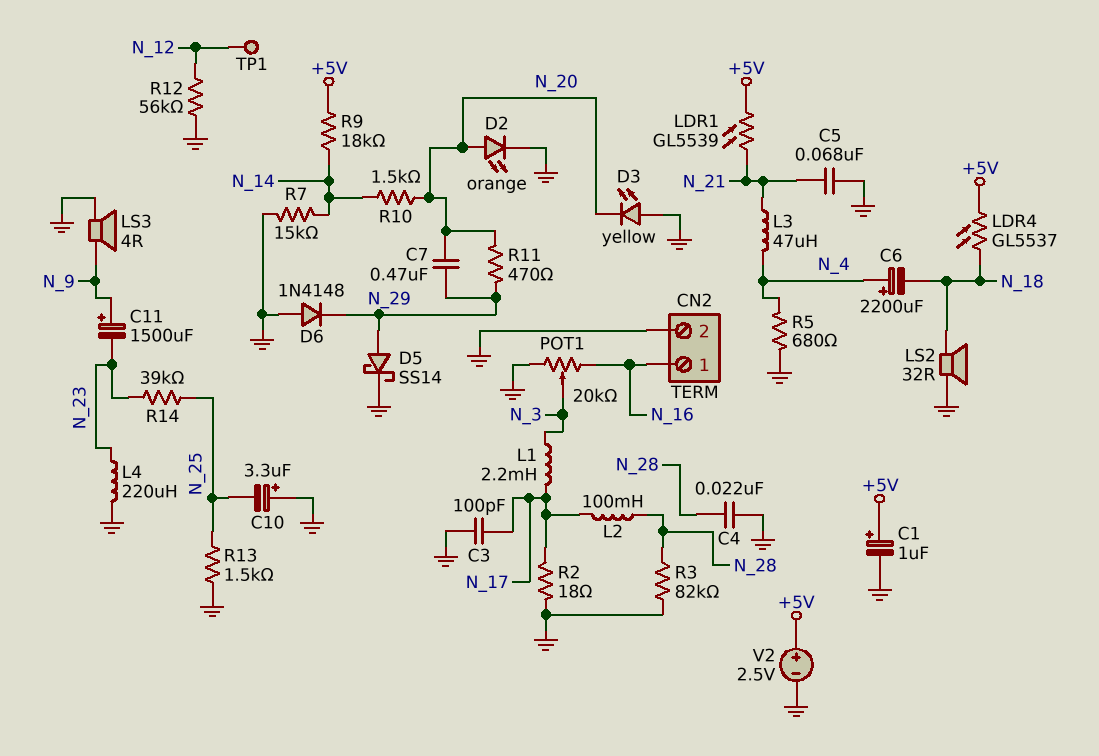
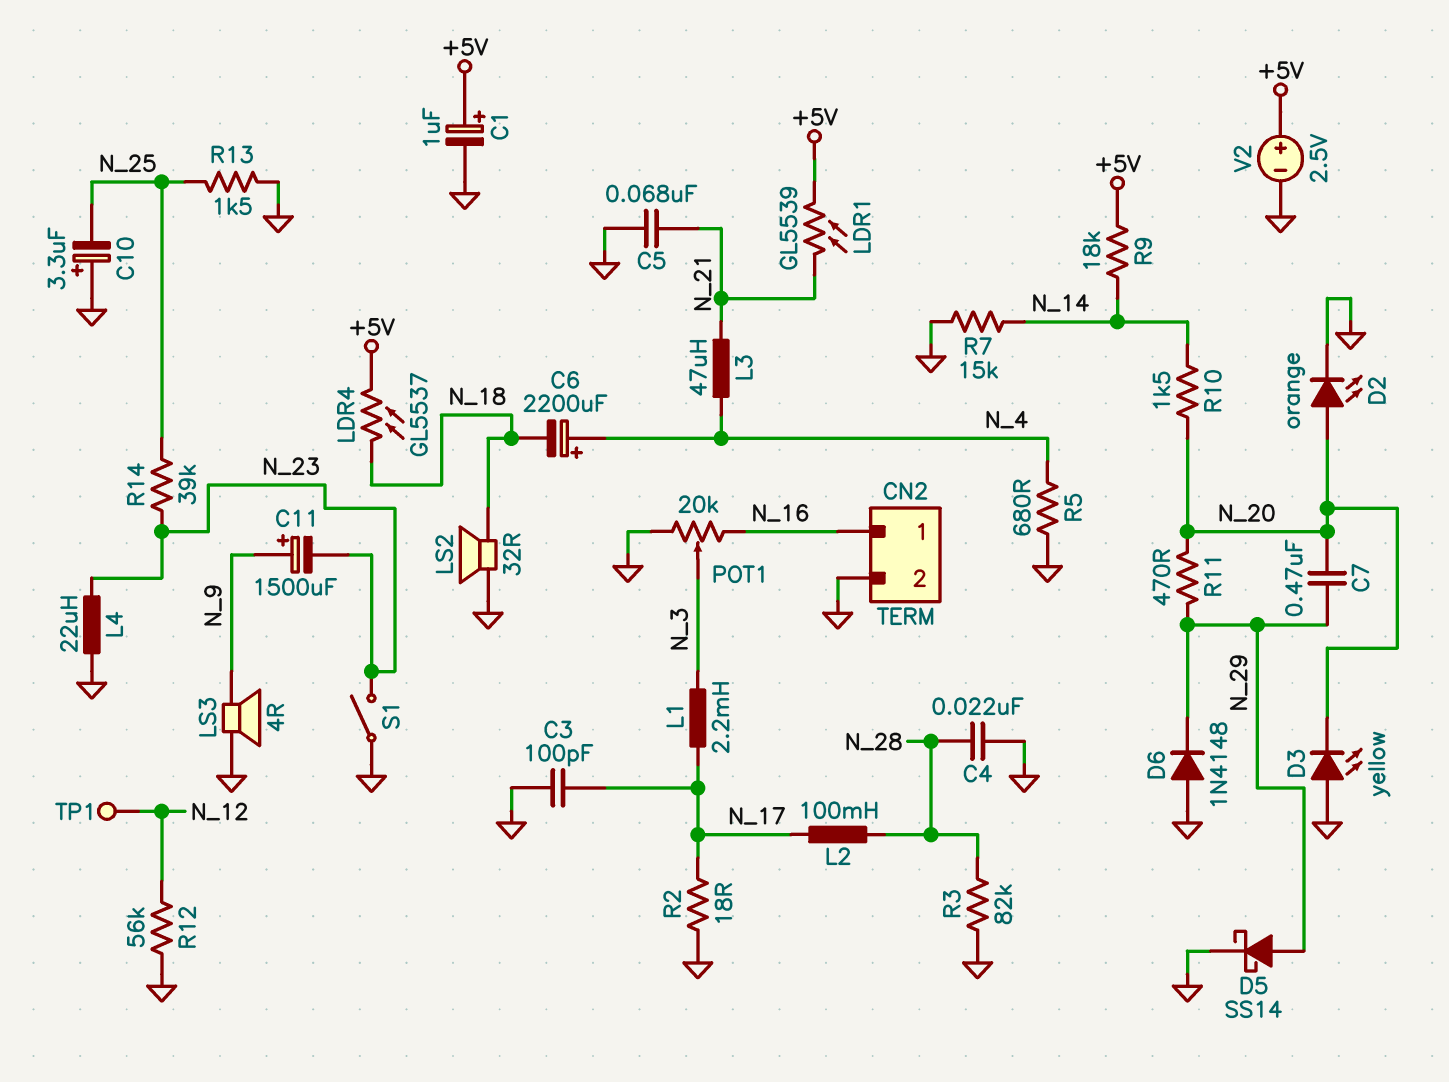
L4: 220uH (GND, N_23) -> 22uH (GND, N_23)
S1: none -> switch (GND, N_23)

